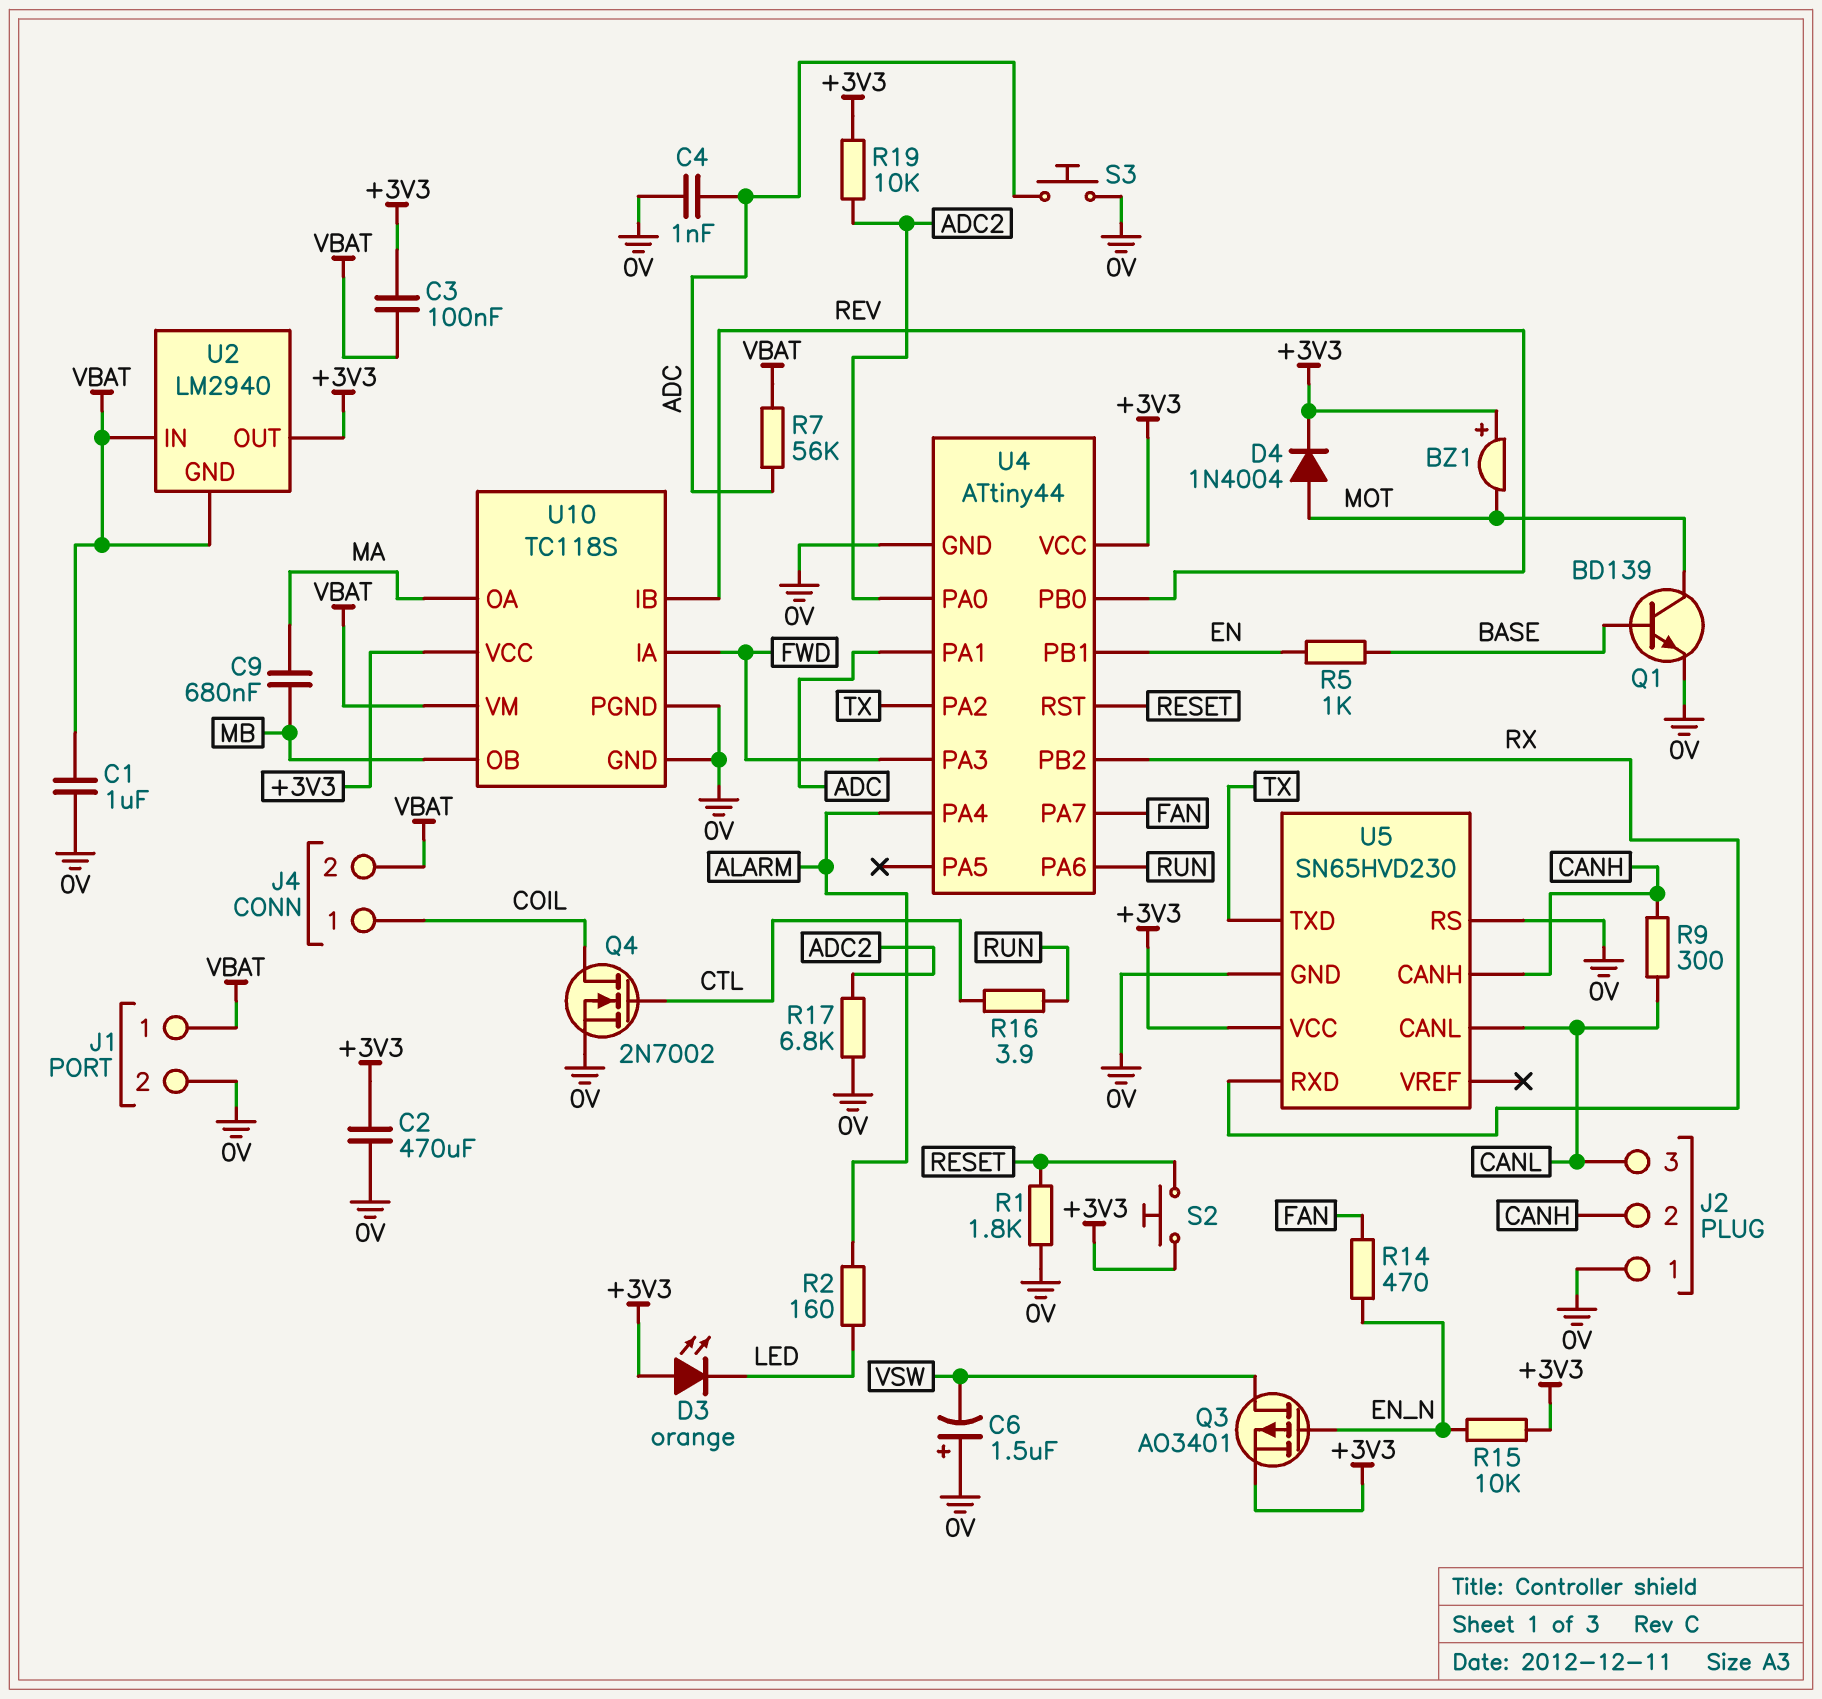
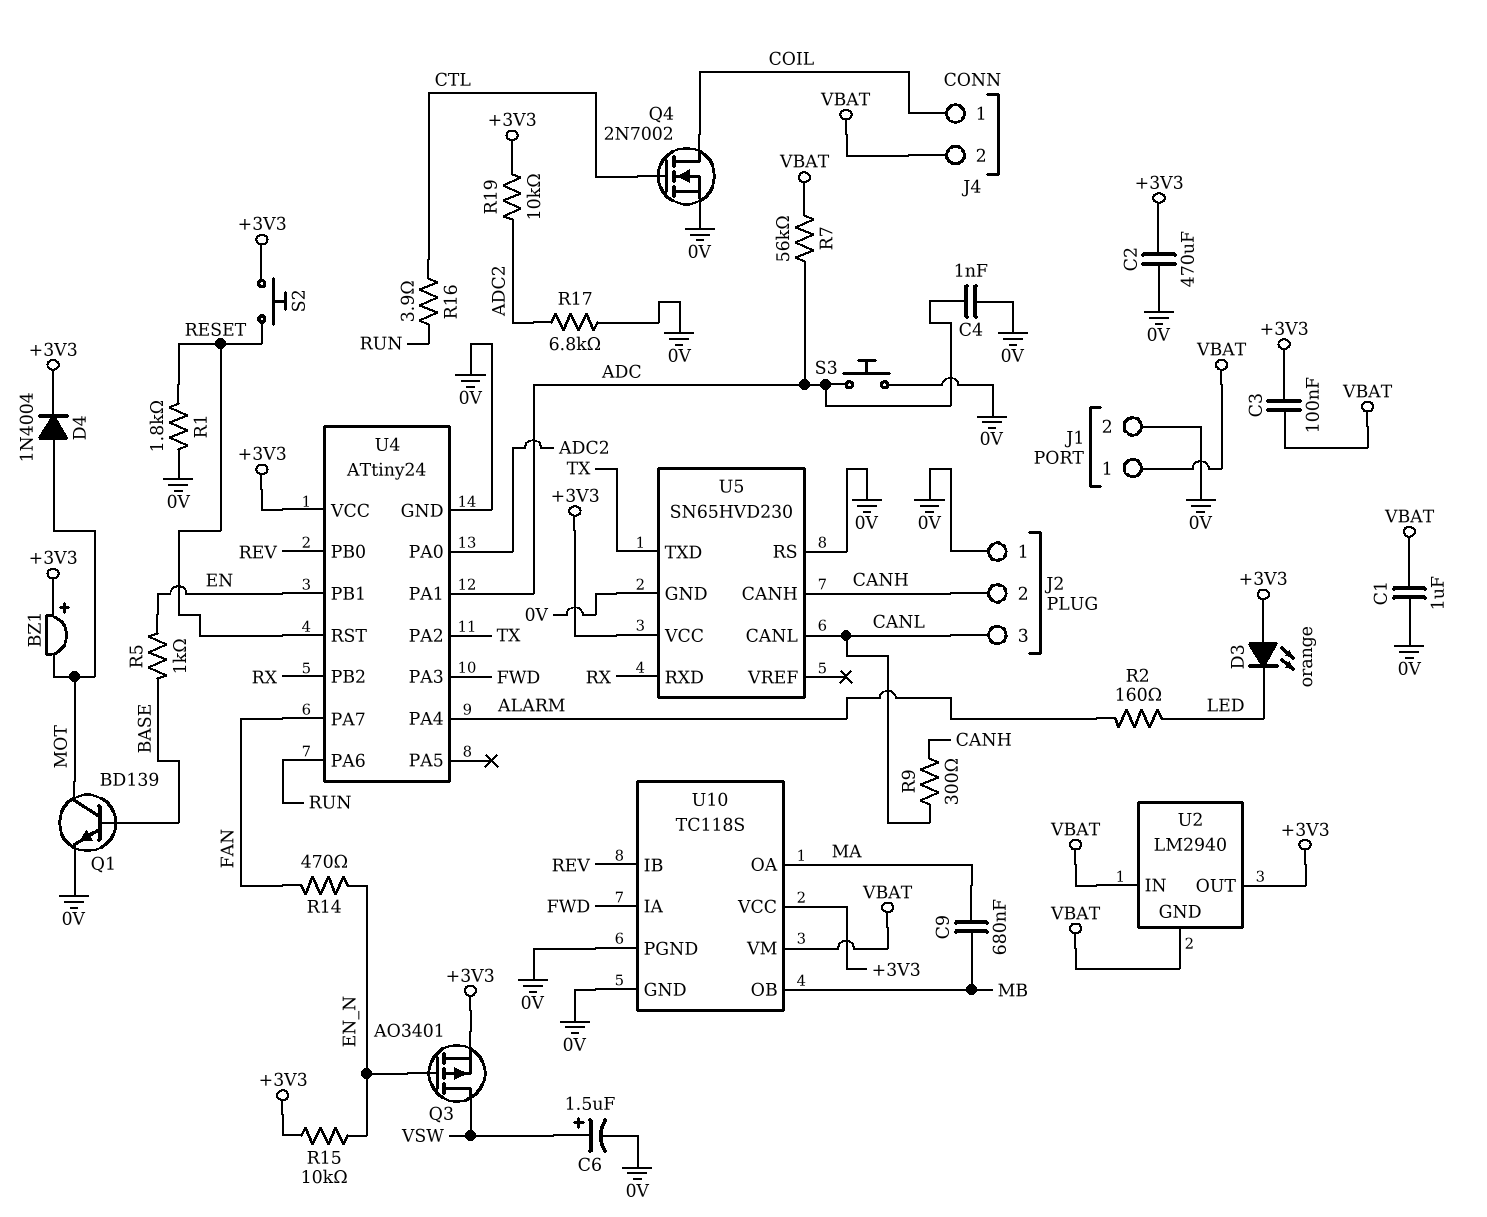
C6: 1.5uF (plus 0V, minus VSW) -> 1.5uF (plus VSW, minus 0V)
U4: ATtiny44 -> ATtiny24

